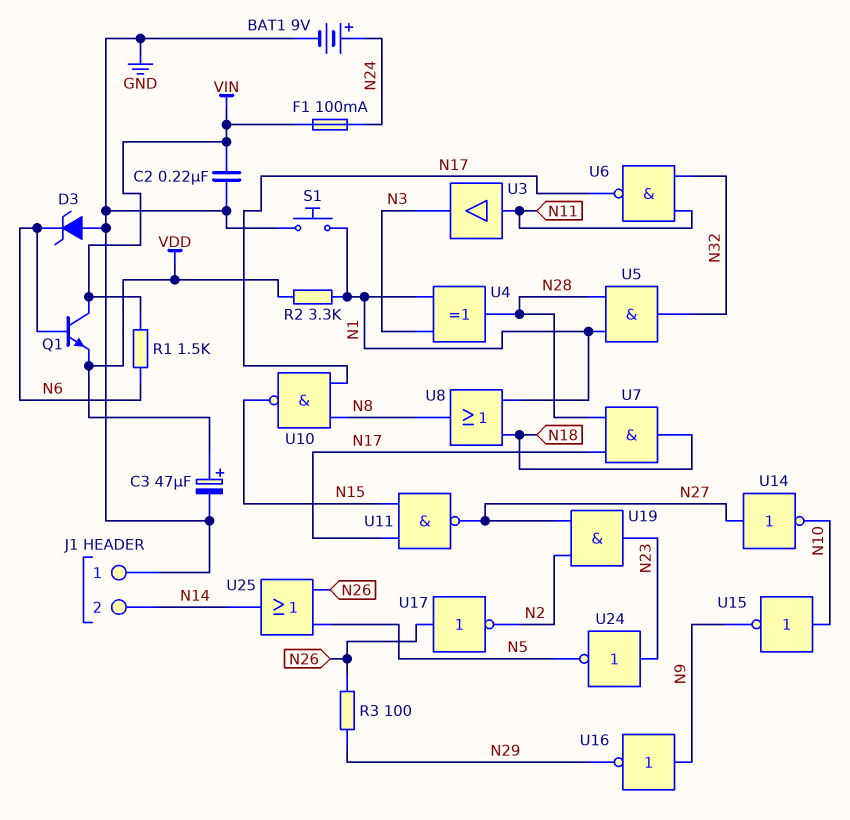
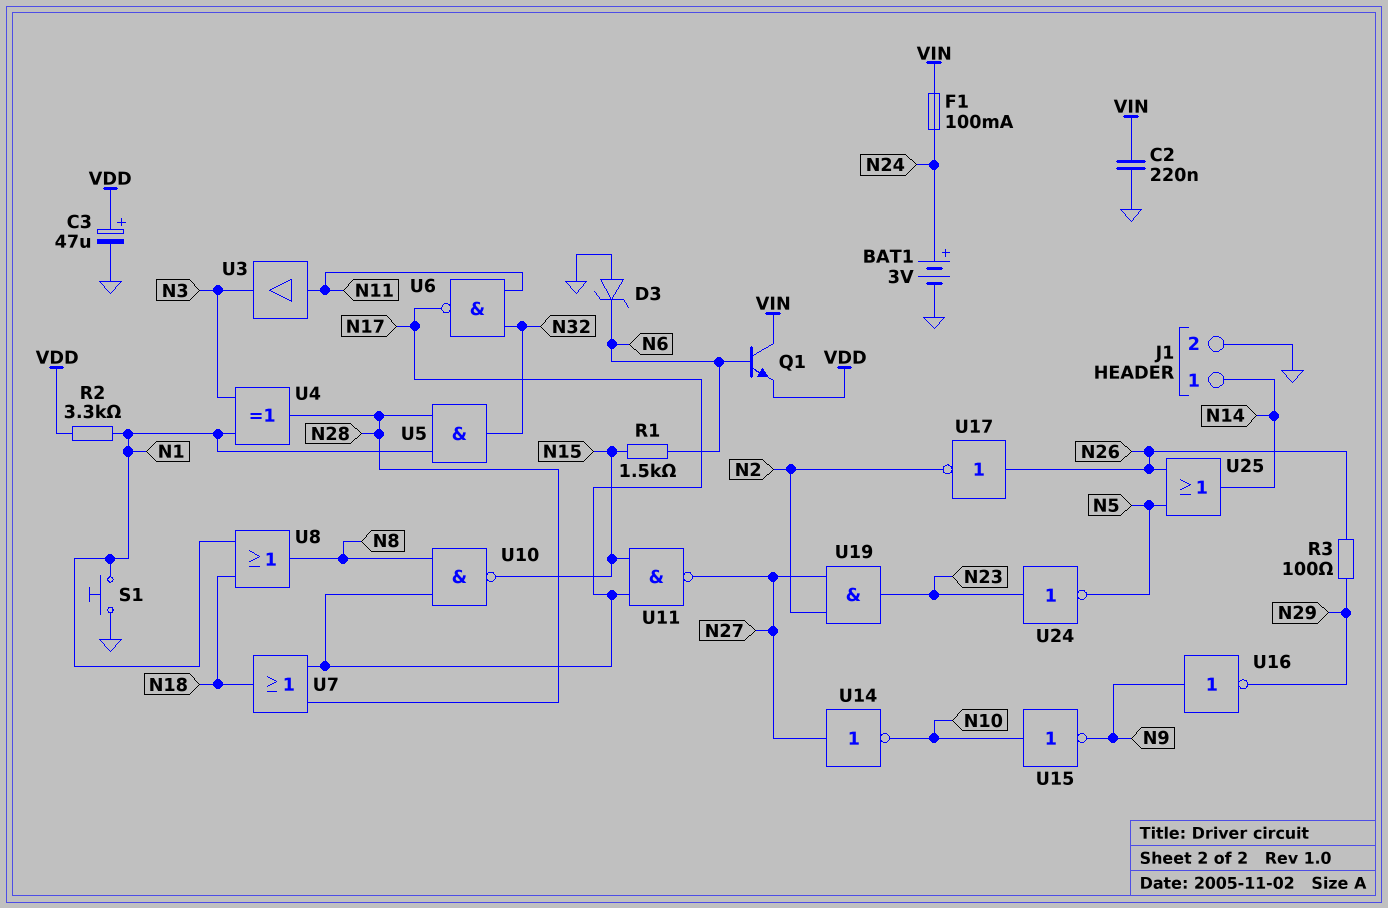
BAT1: 9V (plus N24, minus GND) -> 3V (plus N24, minus GND)
J1 pin 1: GND -> N14
J1 pin 2: N14 -> GND
R1: 1.5k (N6, VIN) -> 1.5k (N6, N15)
U7: AND (in N17, in N28, out N18) -> OR (in N17, in N28, out N18)

